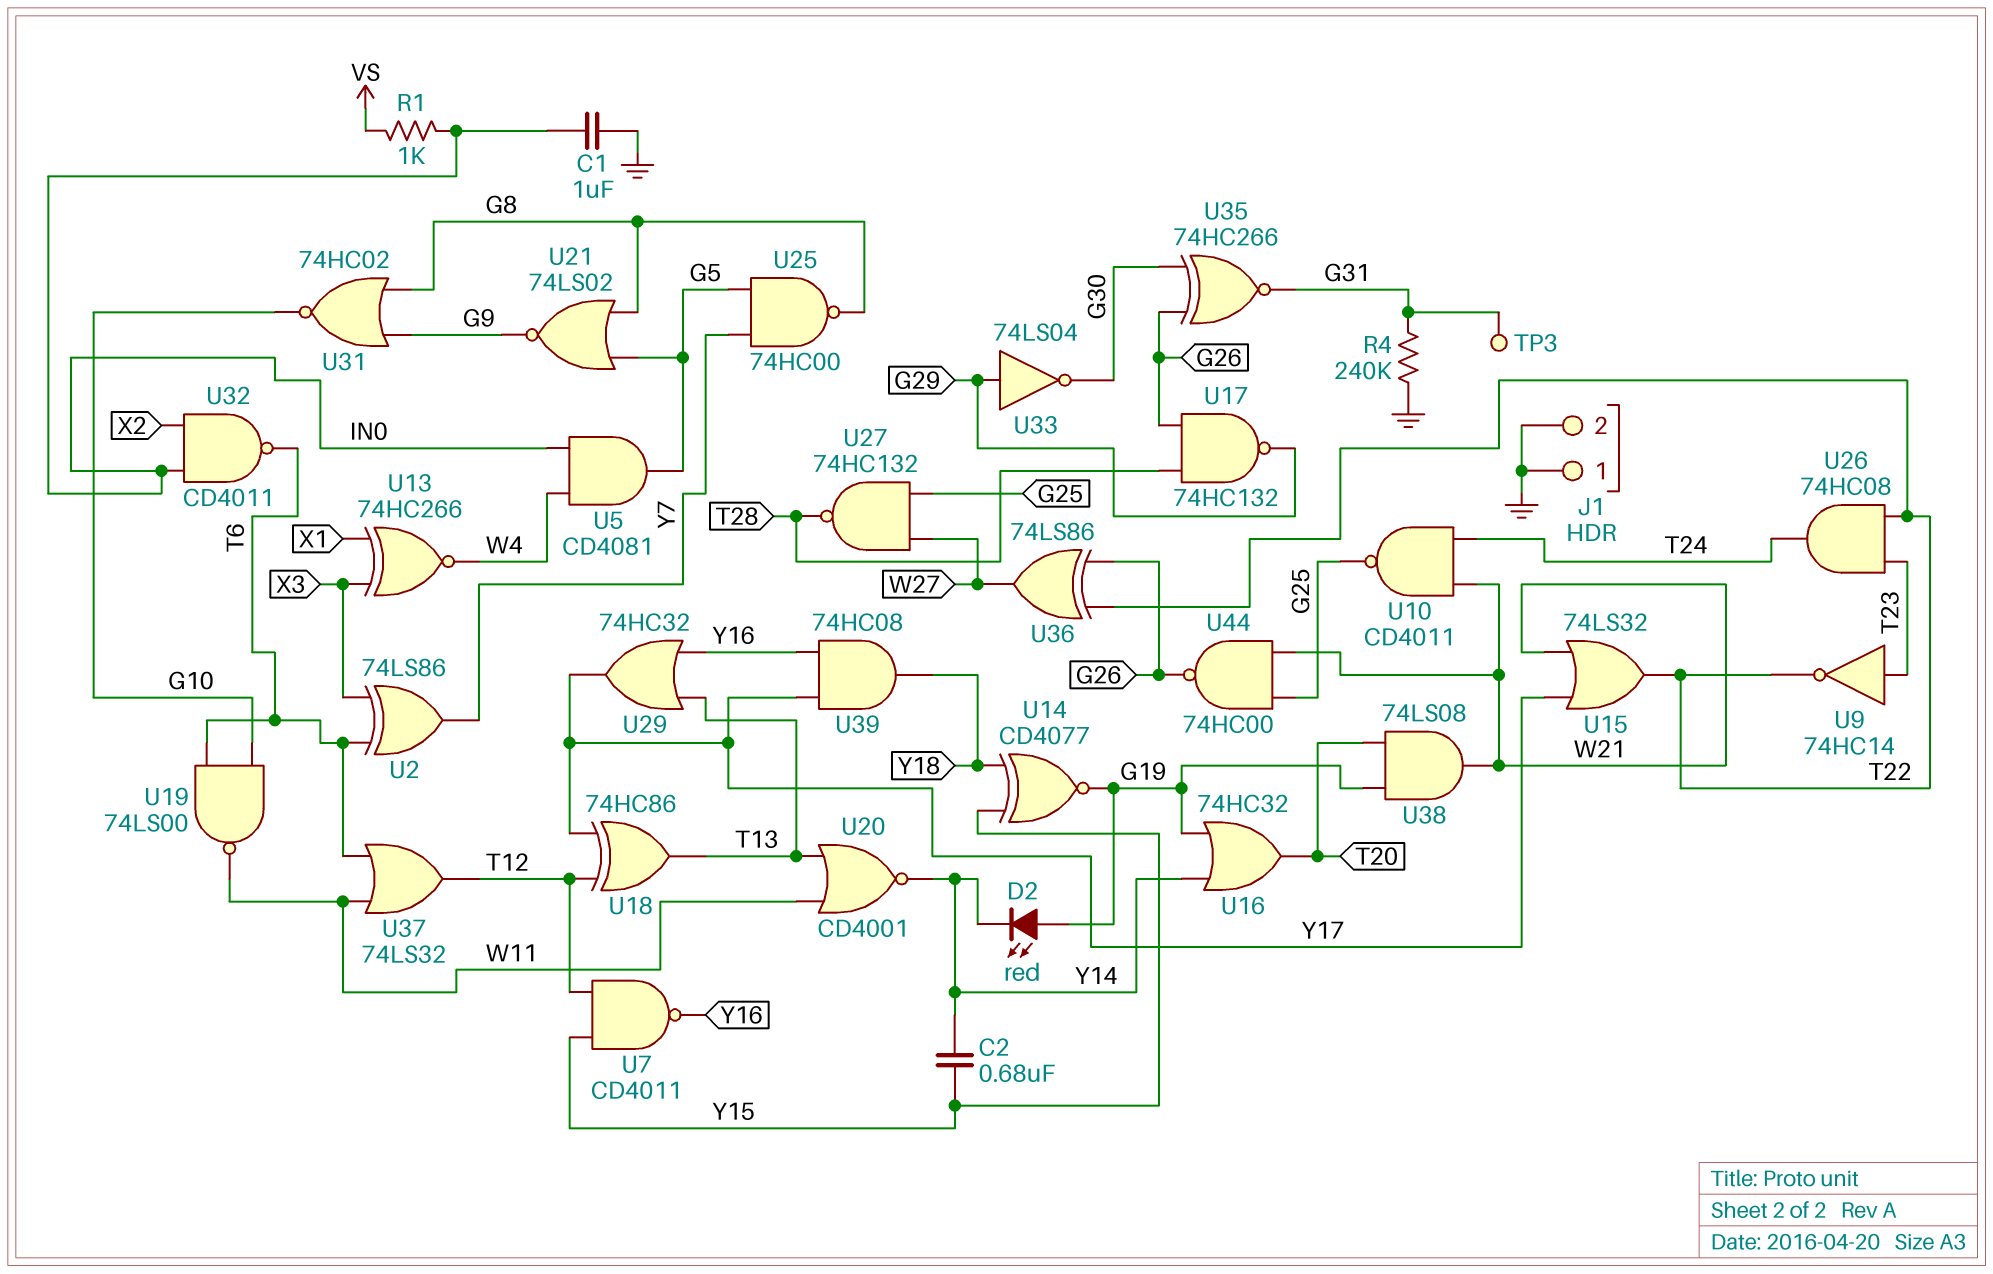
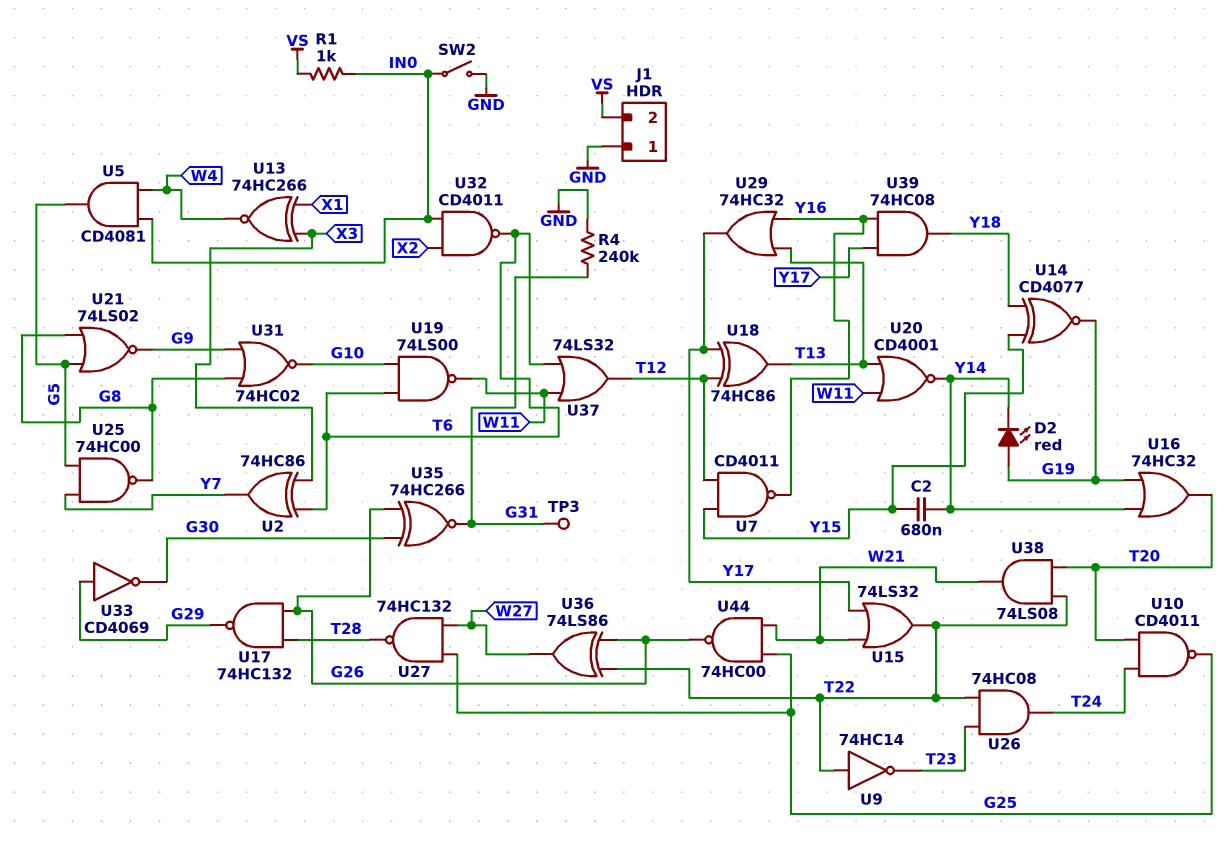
C1: 1uF (GND, IN0) -> none
J1 pin 2: GND -> VS
SW2: none -> switch (GND, IN0)
U2: XOR 74LS86 (in T6, in X3, out Y7) -> XOR 74HC86 (in T6, in X3, out Y7)
U9: NOT 74HC14 (in T23, out T22) -> NOT 74HC14 (in T22, out T23)
U10: NAND CD4011 (in T24, in W21, out G25) -> NAND CD4011 (in T20, in T24, out G25)
U33: NOT 74LS04 (in G29, out G30) -> NOT CD4069 (in G29, out G30)
U38: AND 74LS08 (in G19, in T20, out W21) -> AND 74LS08 (in T20, in T22, out W21)

